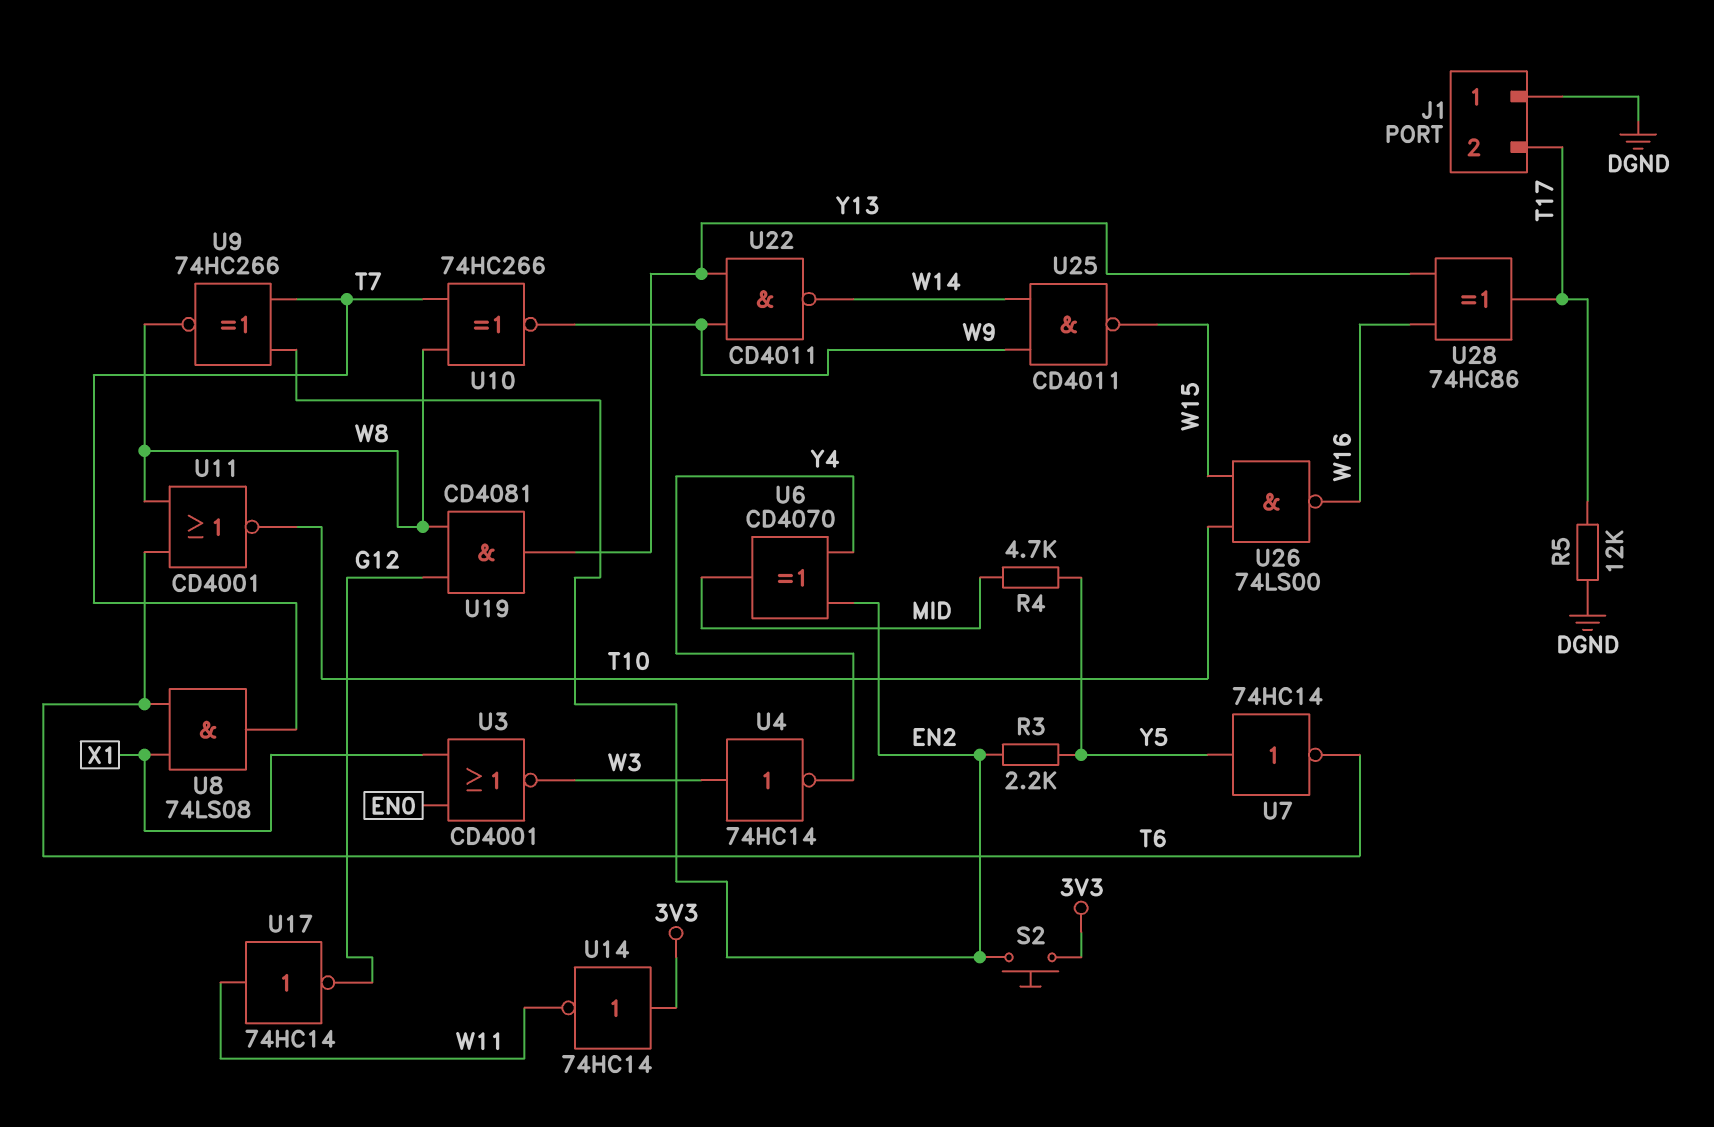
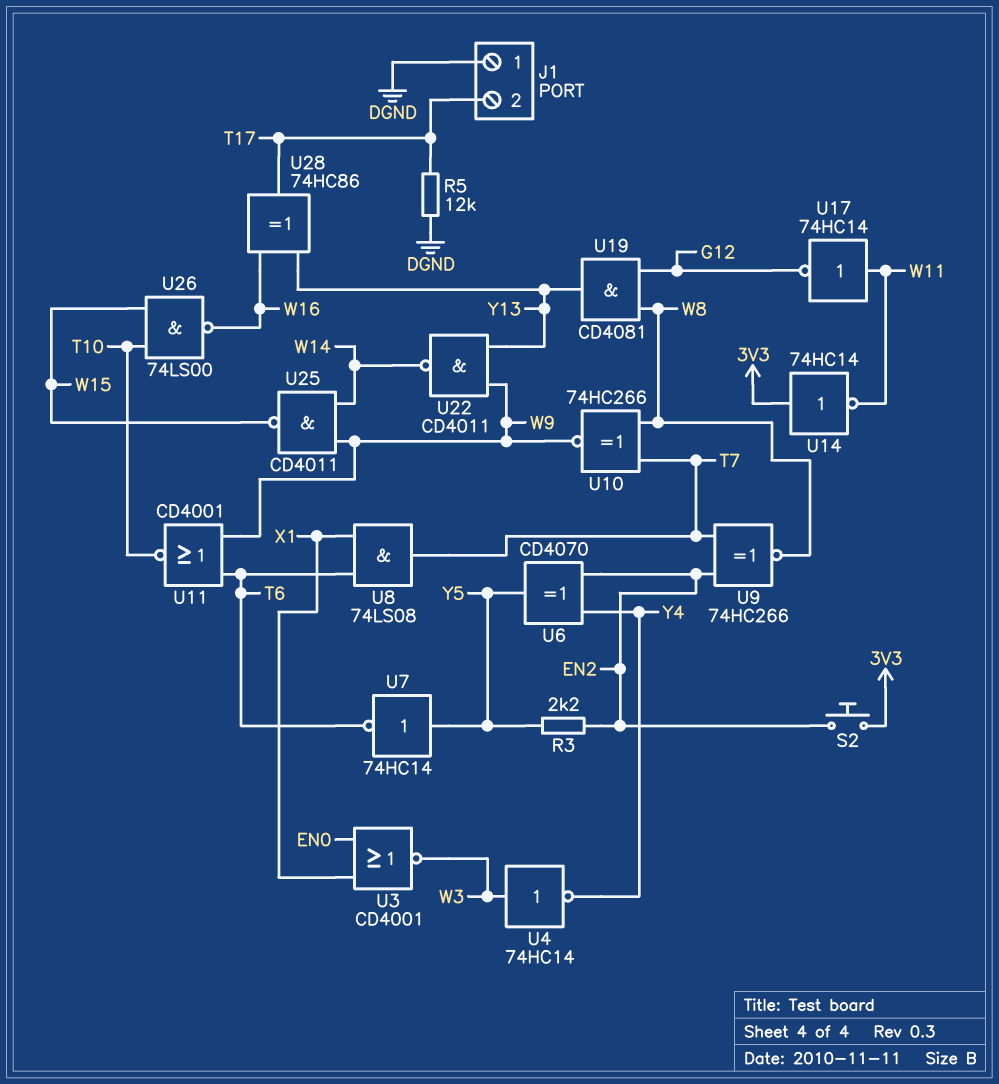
R4: 4.7k (MID, Y5) -> none
U6: XOR CD4070 (in EN2, in Y4, out MID) -> XOR CD4070 (in EN2, in Y4, out Y5)
U11: NOR CD4001 (in T6, in W8, out T10) -> NOR CD4001 (in T6, in W9, out T10)

